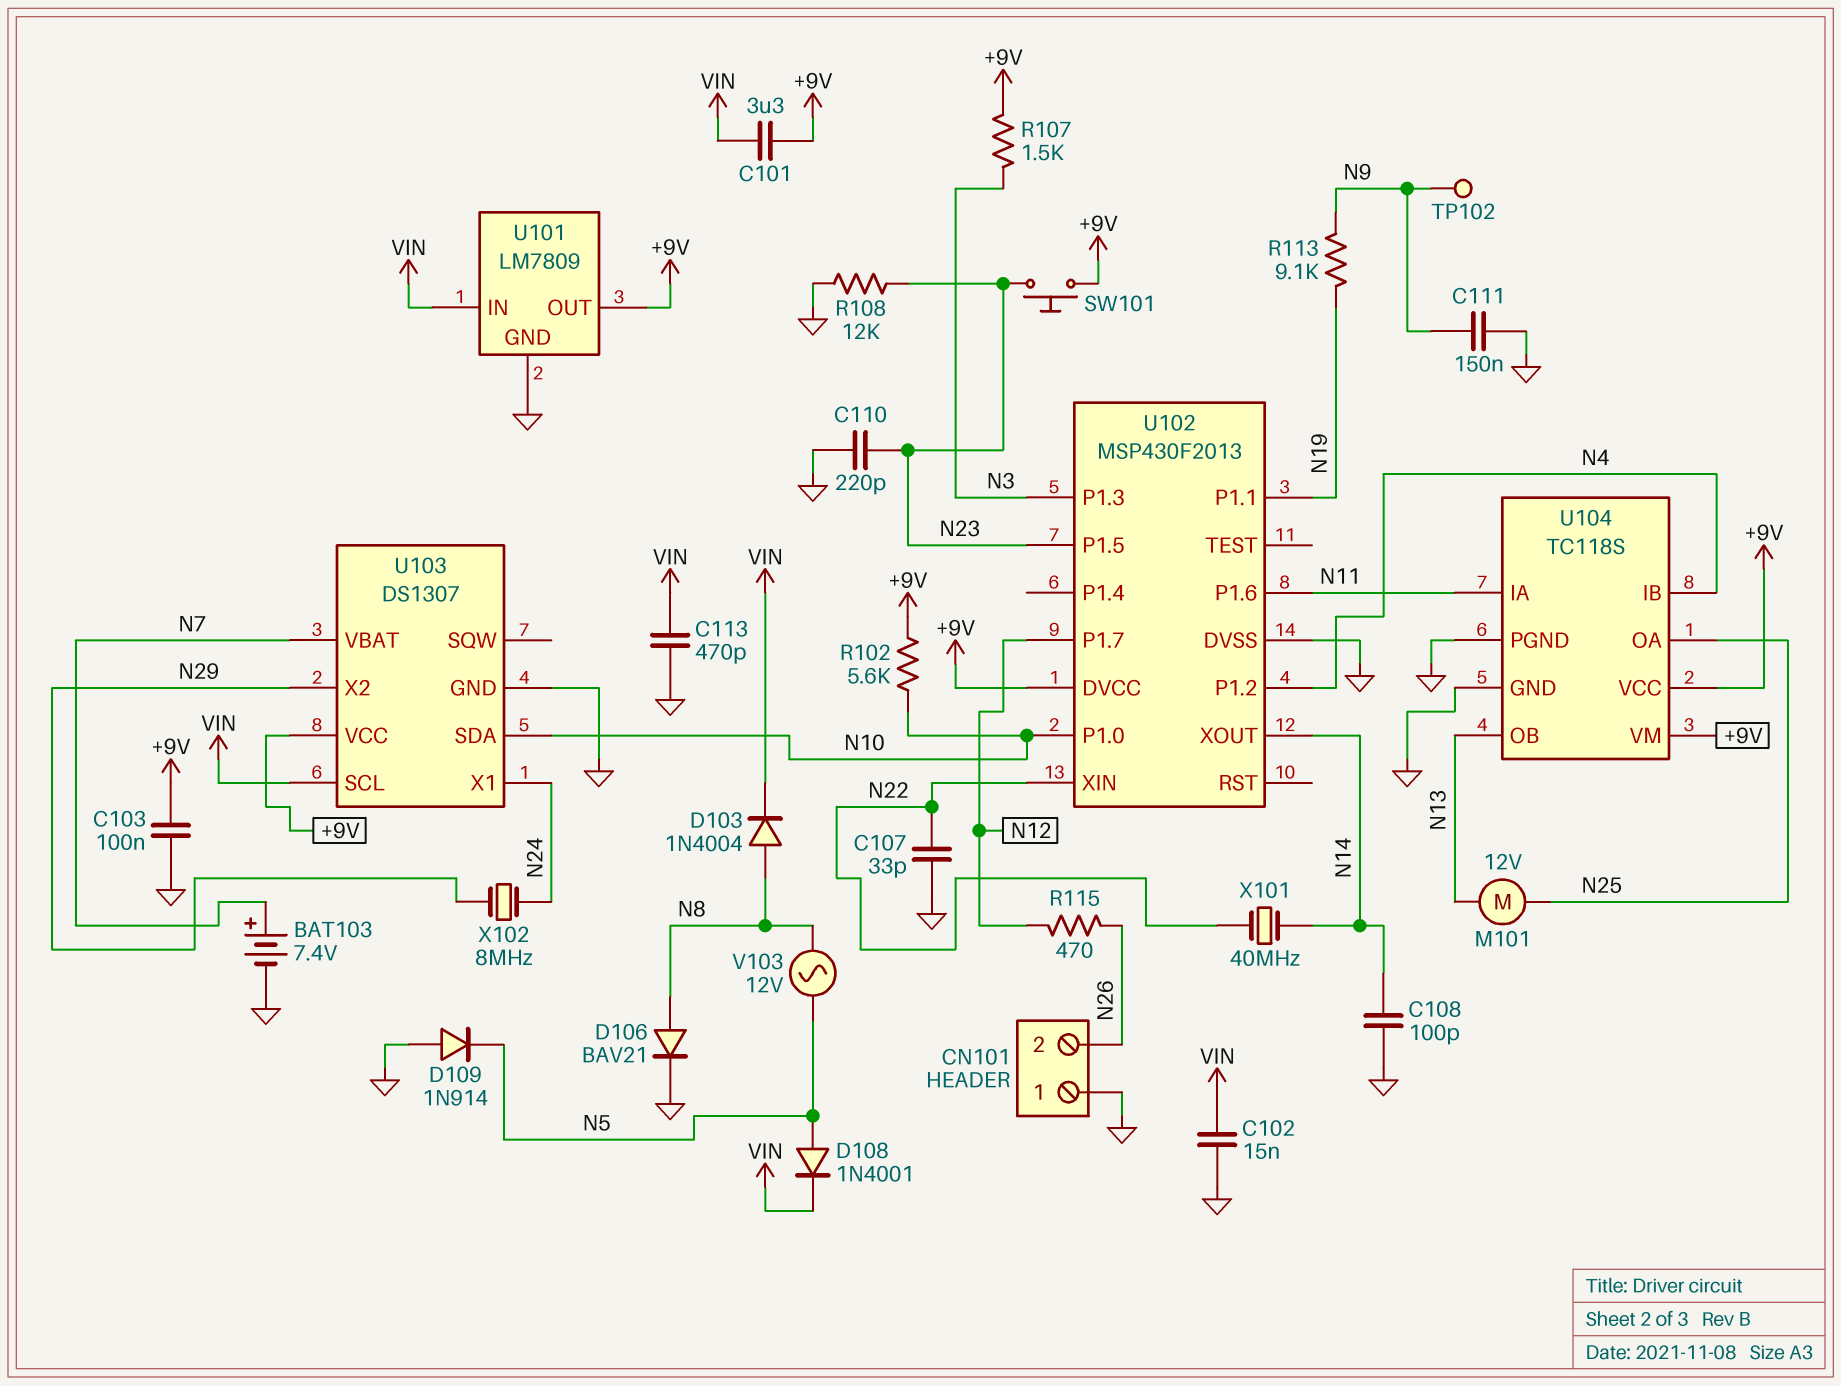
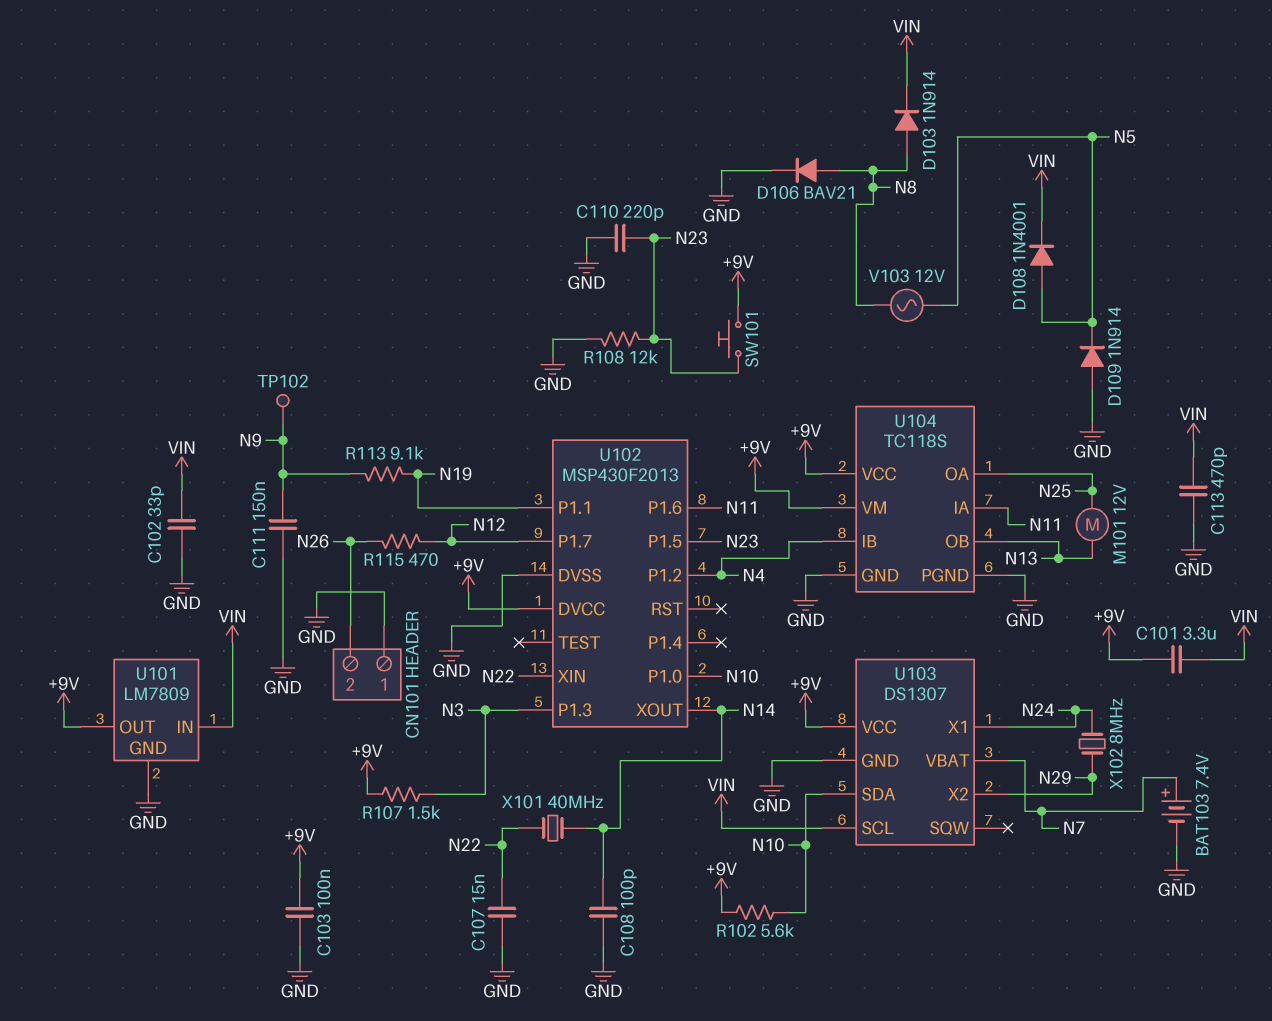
C102: 15nF (GND, VIN) -> 33pF (GND, VIN)
C107: 33pF (GND, N22) -> 15nF (GND, N22)
D103: diode 1N4004 (A N8, K VIN) -> diode 1N914 (A N8, K VIN)

